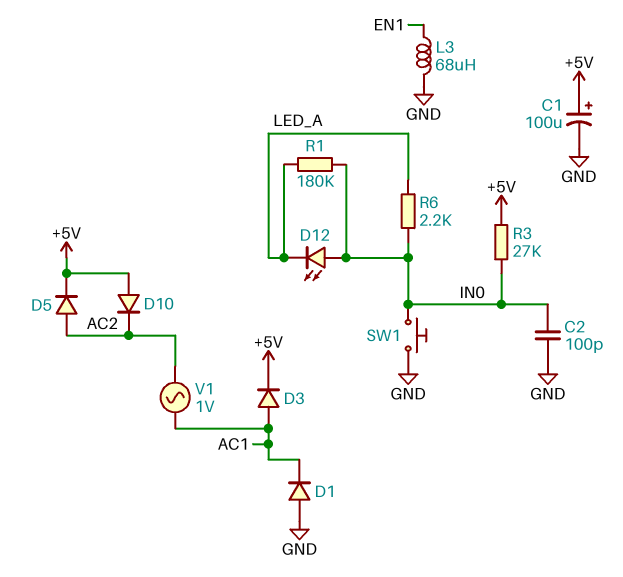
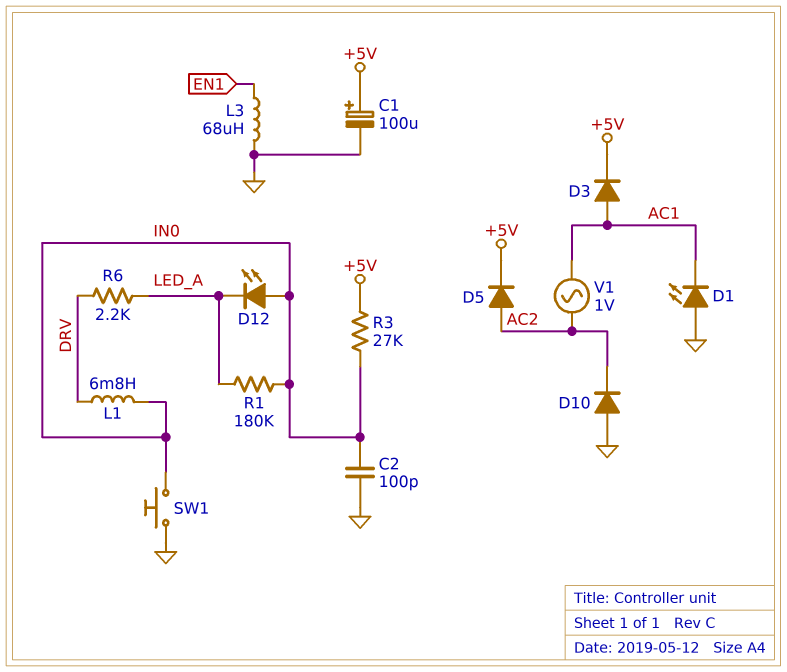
D1: diode (A GND, K AC1) -> LED (A GND, K AC1)
D10: diode (A +5V, K AC2) -> diode (A GND, K AC2)
L1: none -> 6.8mH (DRV, IN0)
R6: 2.2k (IN0, LED_A) -> 2.2k (DRV, LED_A)

